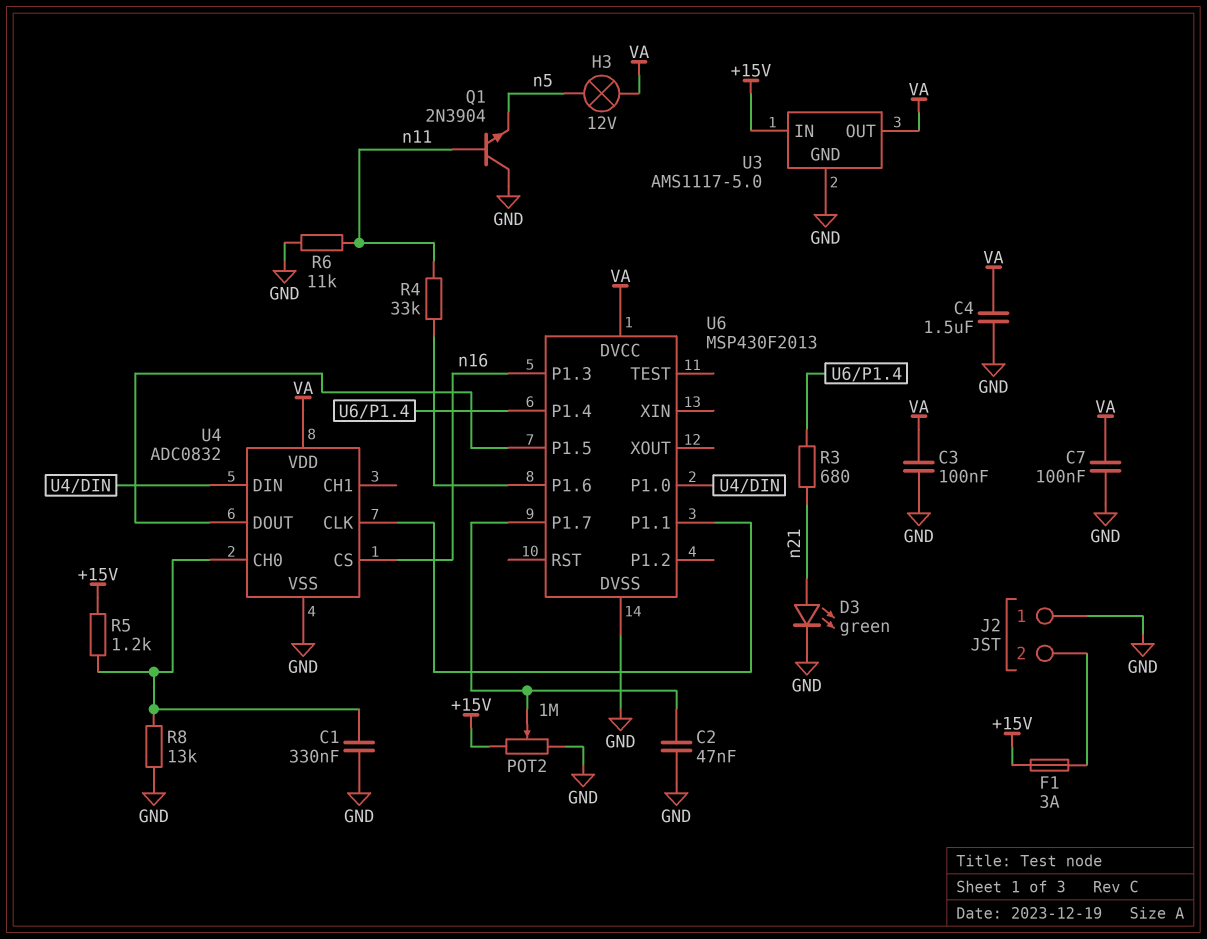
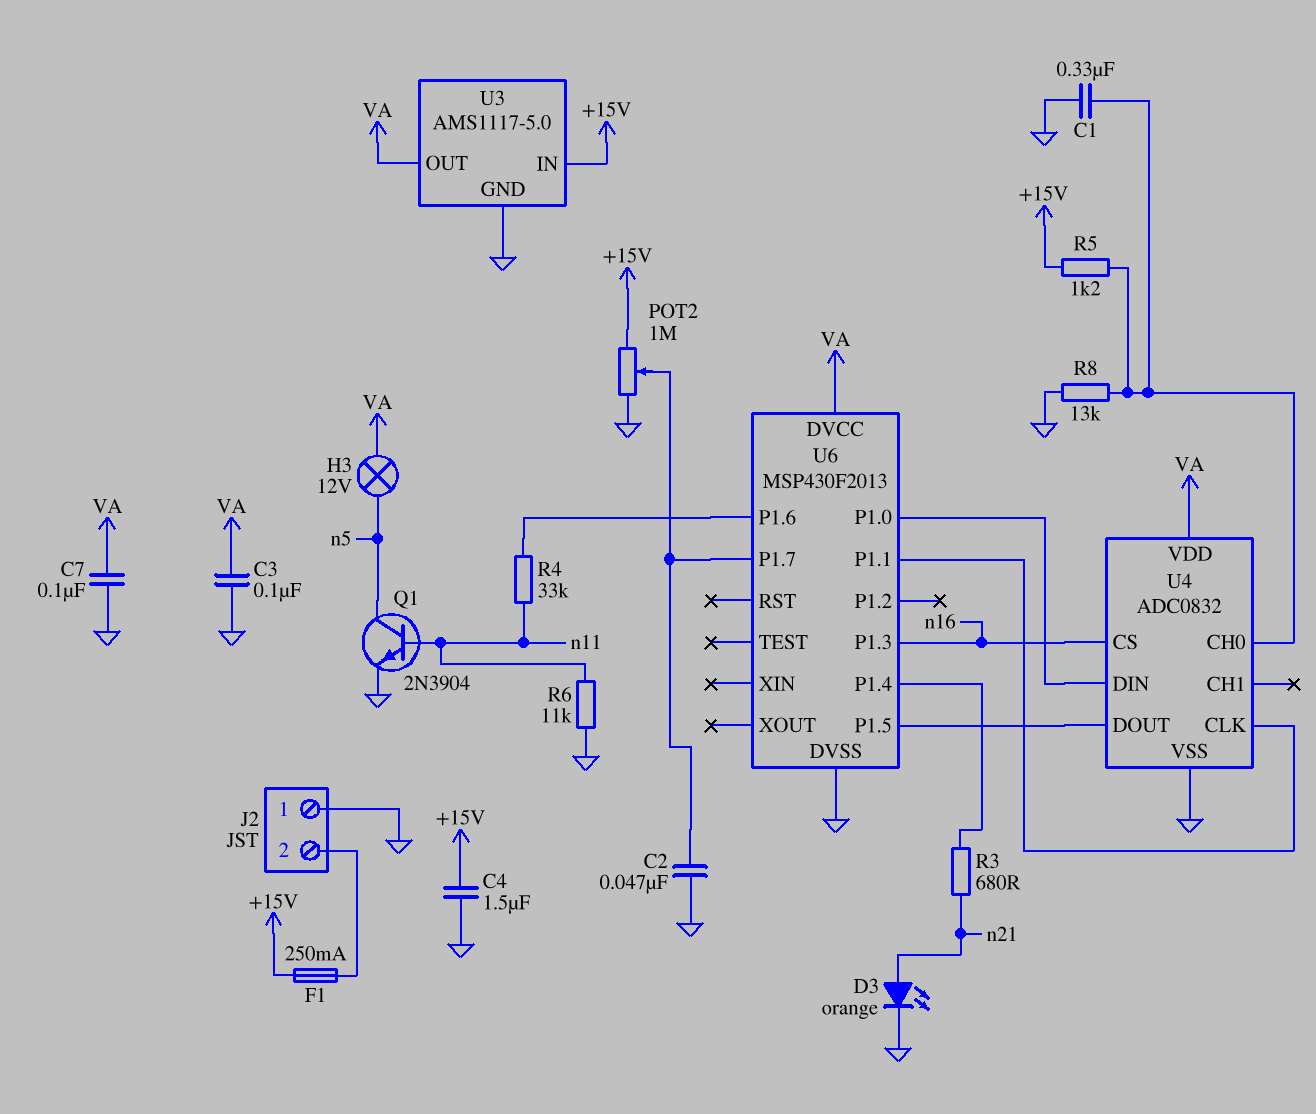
C4: 1.5uF (GND, VA) -> 1.5uF (+15V, GND)
D3: LED green (A n21, K GND) -> LED orange (A n21, K GND)
F1: 3A (+15V, J2/2) -> 250mA (+15V, J2/2)
Q1: NPN 2N3904 (B n11, C GND, E n5) -> NPN 2N3904 (B n11, C n5, E GND)

